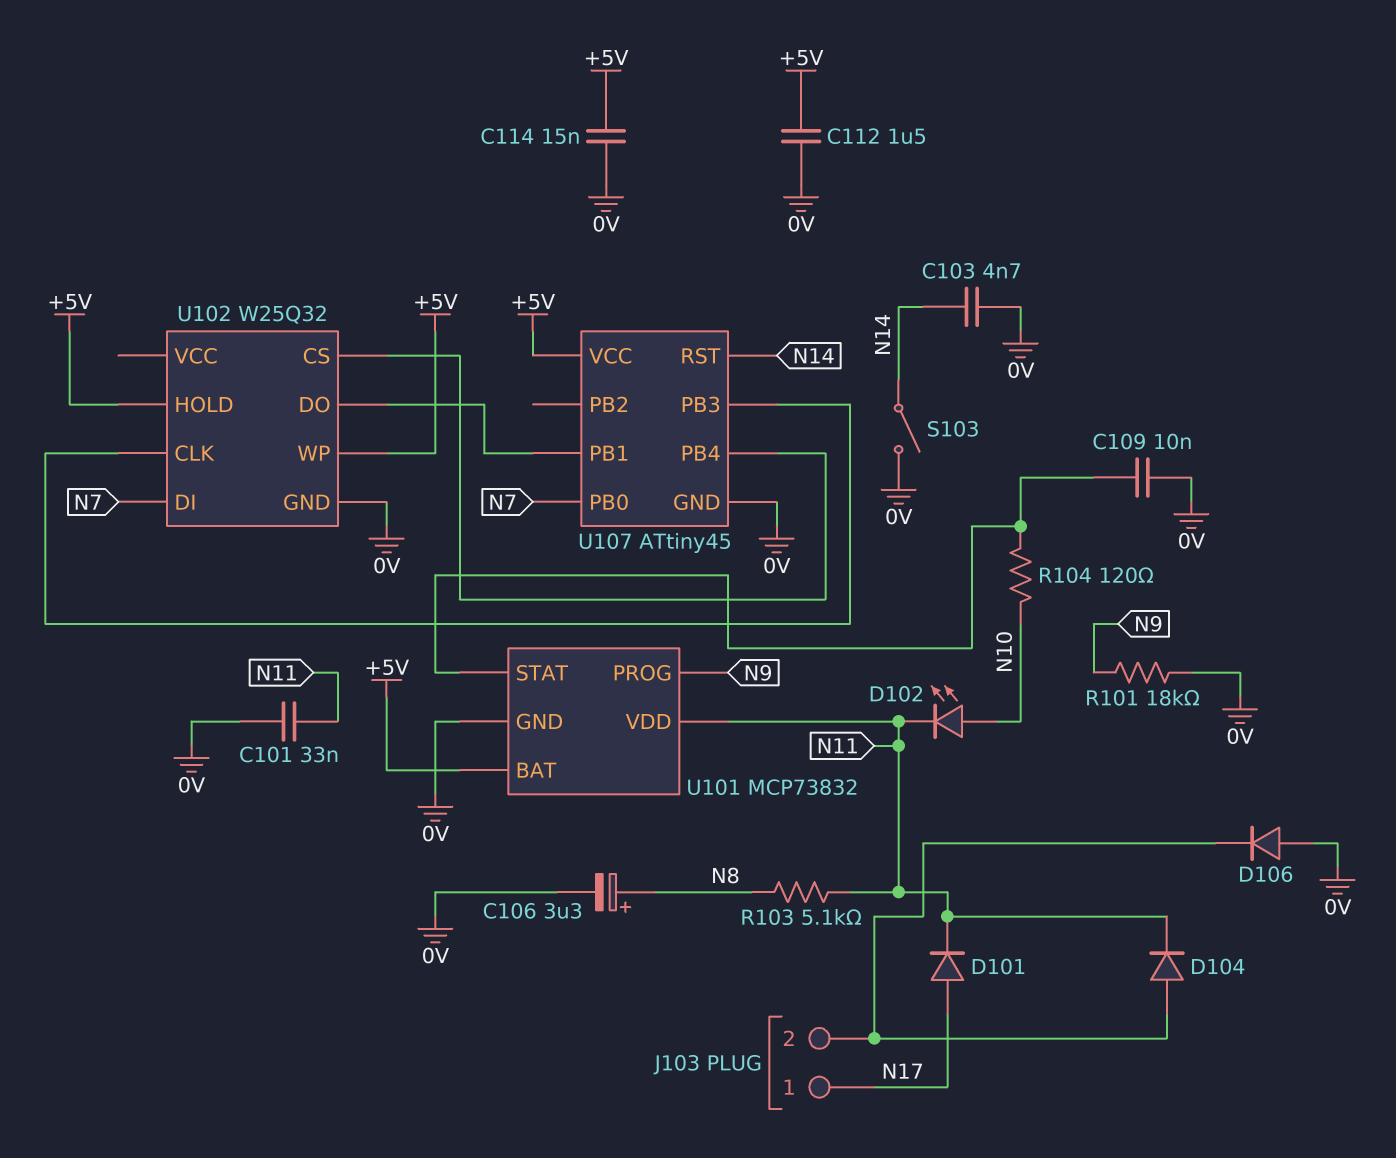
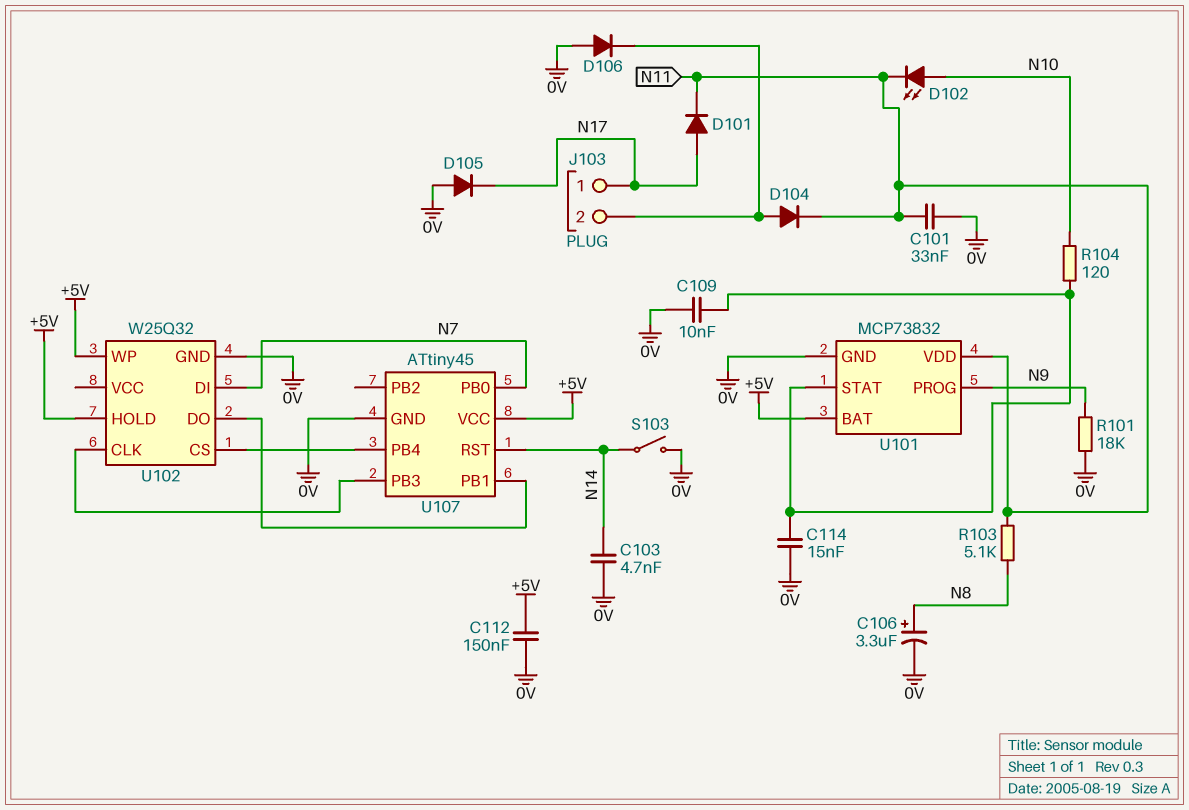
C112: 1.5uF (+5V, 0V) -> 150nF (+5V, 0V)
C114: 15nF (+5V, 0V) -> 15nF (0V, U101/STAT)
D105: none -> diode (A 0V, K N17)

